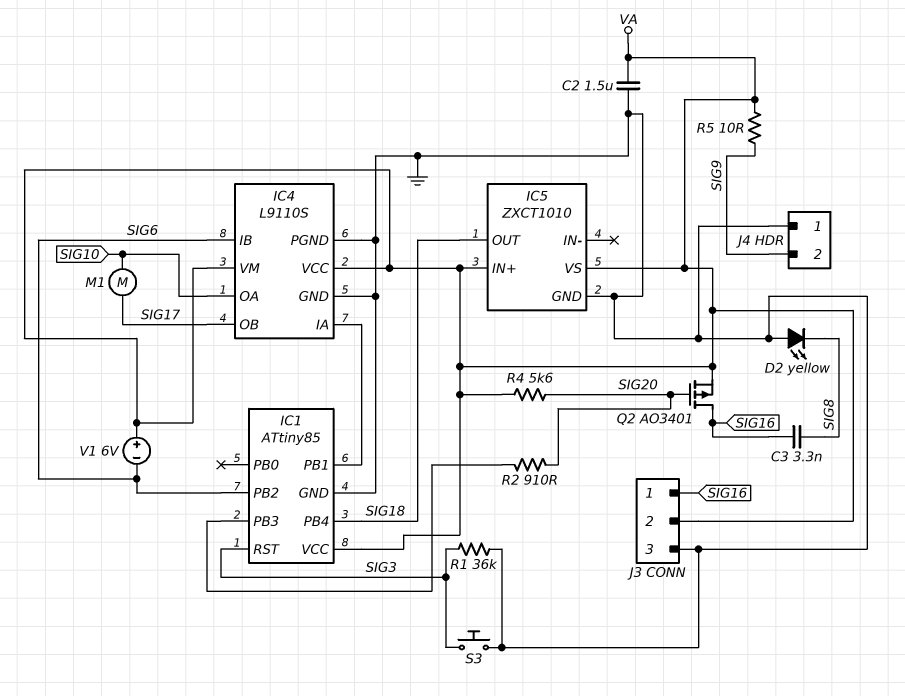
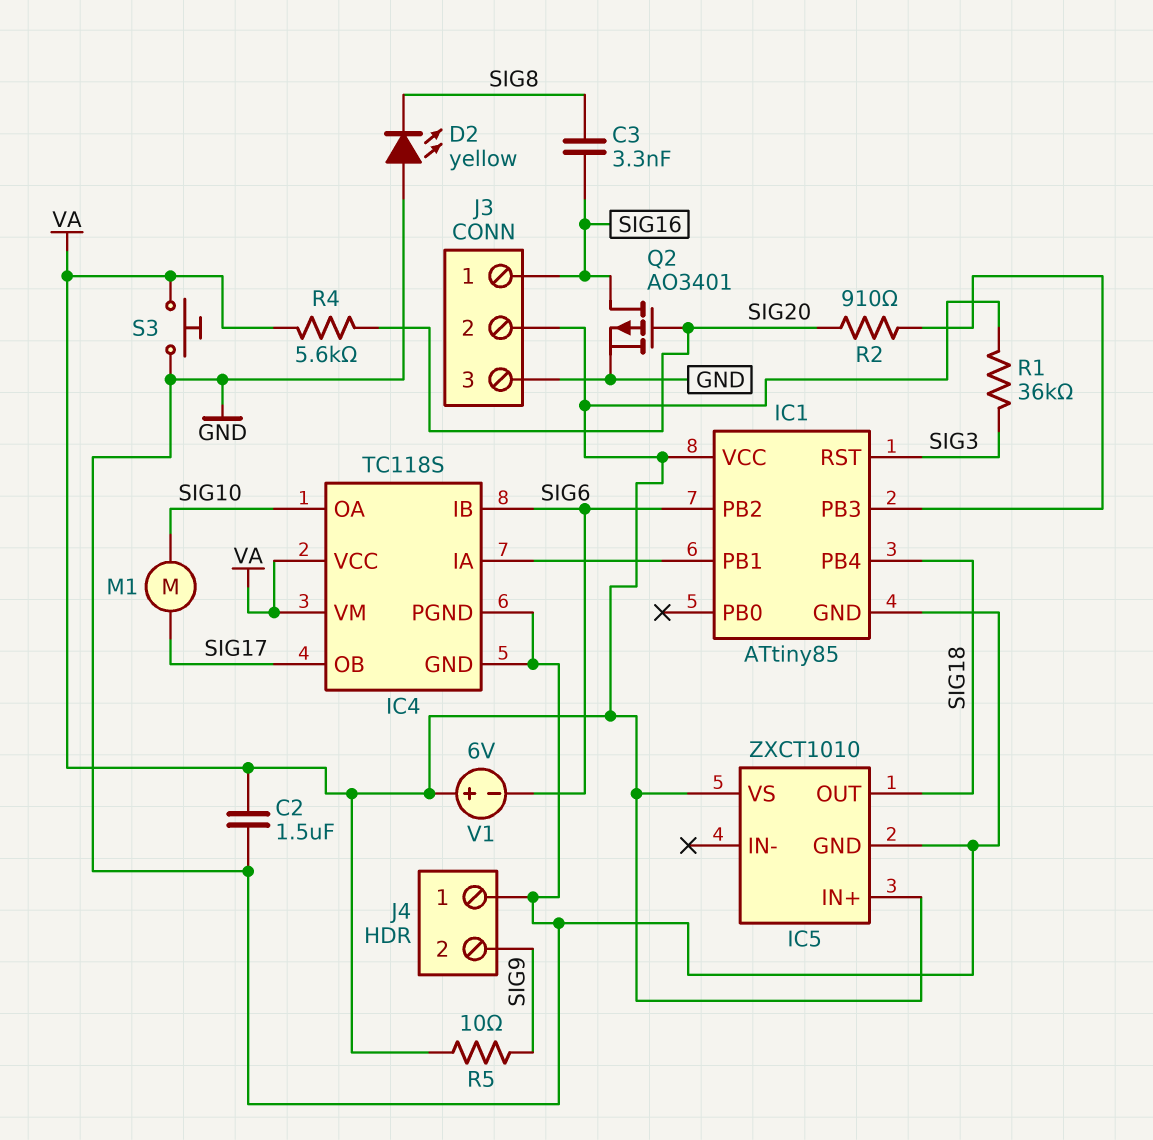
IC4: L9110S -> TC118S
Q2: PMOS AO3401 (G SIG20, D SIG16, S VA) -> PMOS AO3401 (G SIG20, D SIG16, S GND)
R1: 36k (GND, SIG3) -> 36k (SIG3, VA)
S3: button (GND, SIG3) -> button (GND, VA)

